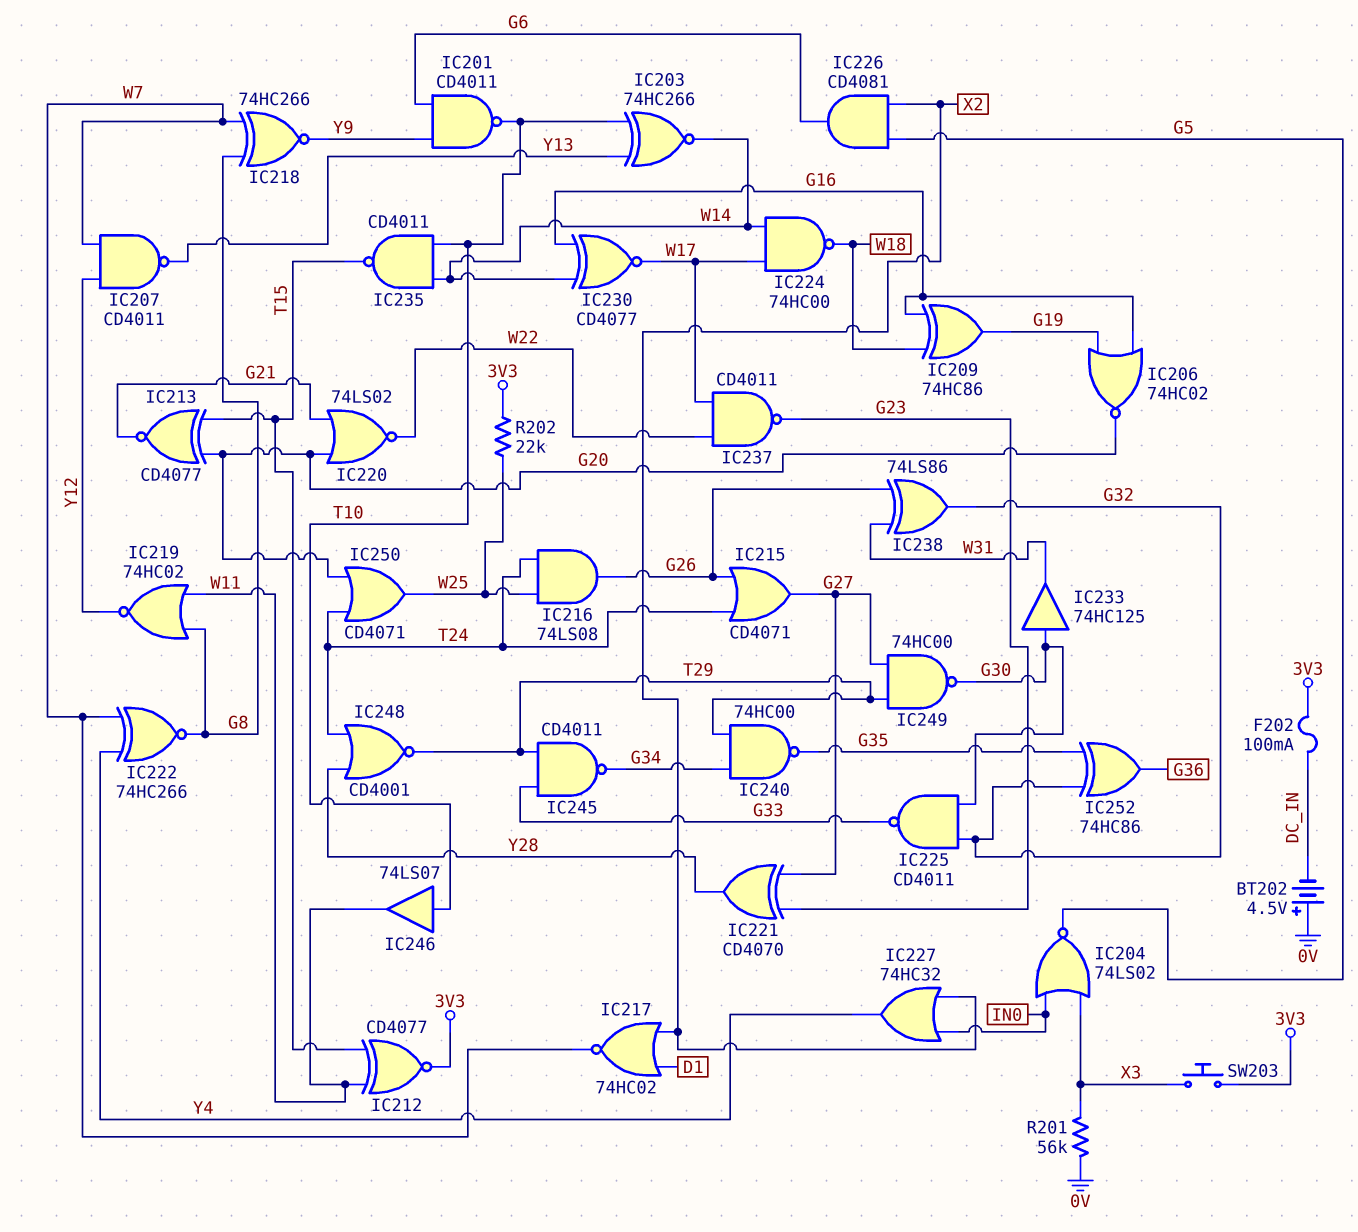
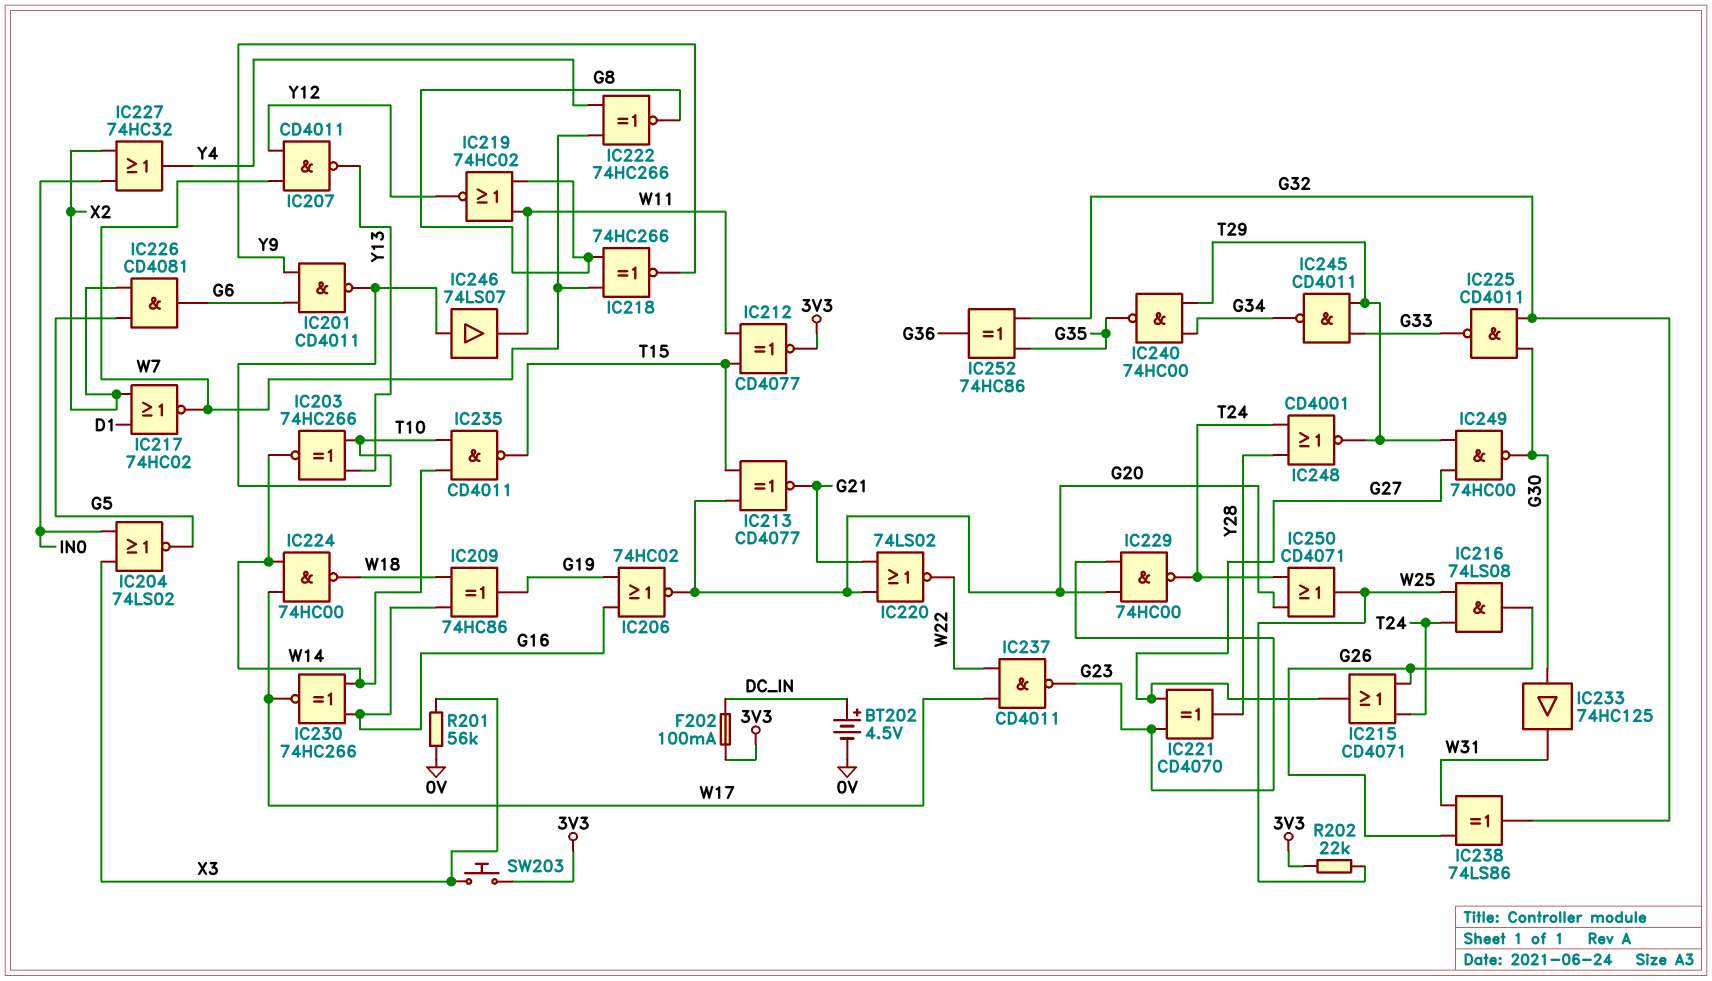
BT202: 4.5V (plus 0V, minus DC_IN) -> 4.5V (plus DC_IN, minus 0V)
IC229: none -> NAND 74HC00 (in G20, in G23, out T24)
IC230: XNOR CD4077 (in G16, in W14, out W17) -> XNOR 74HC266 (in G16, in W14, out W17)

